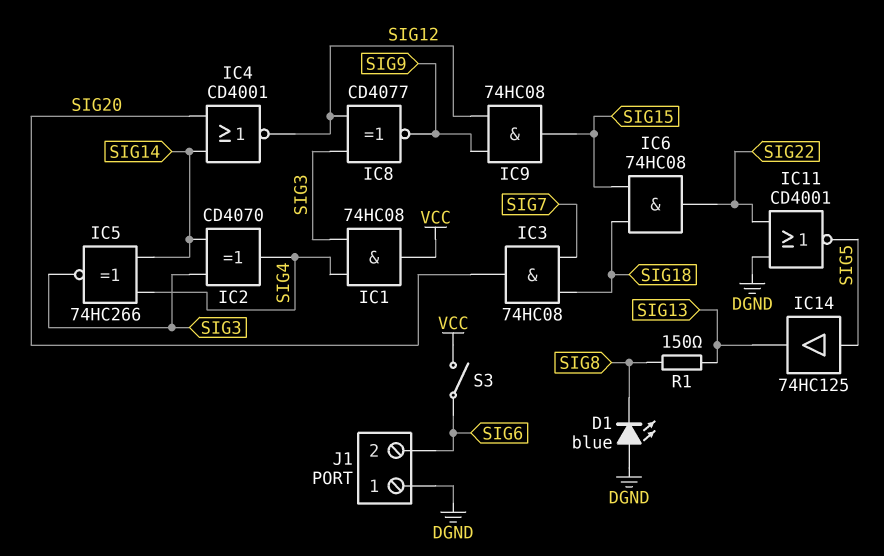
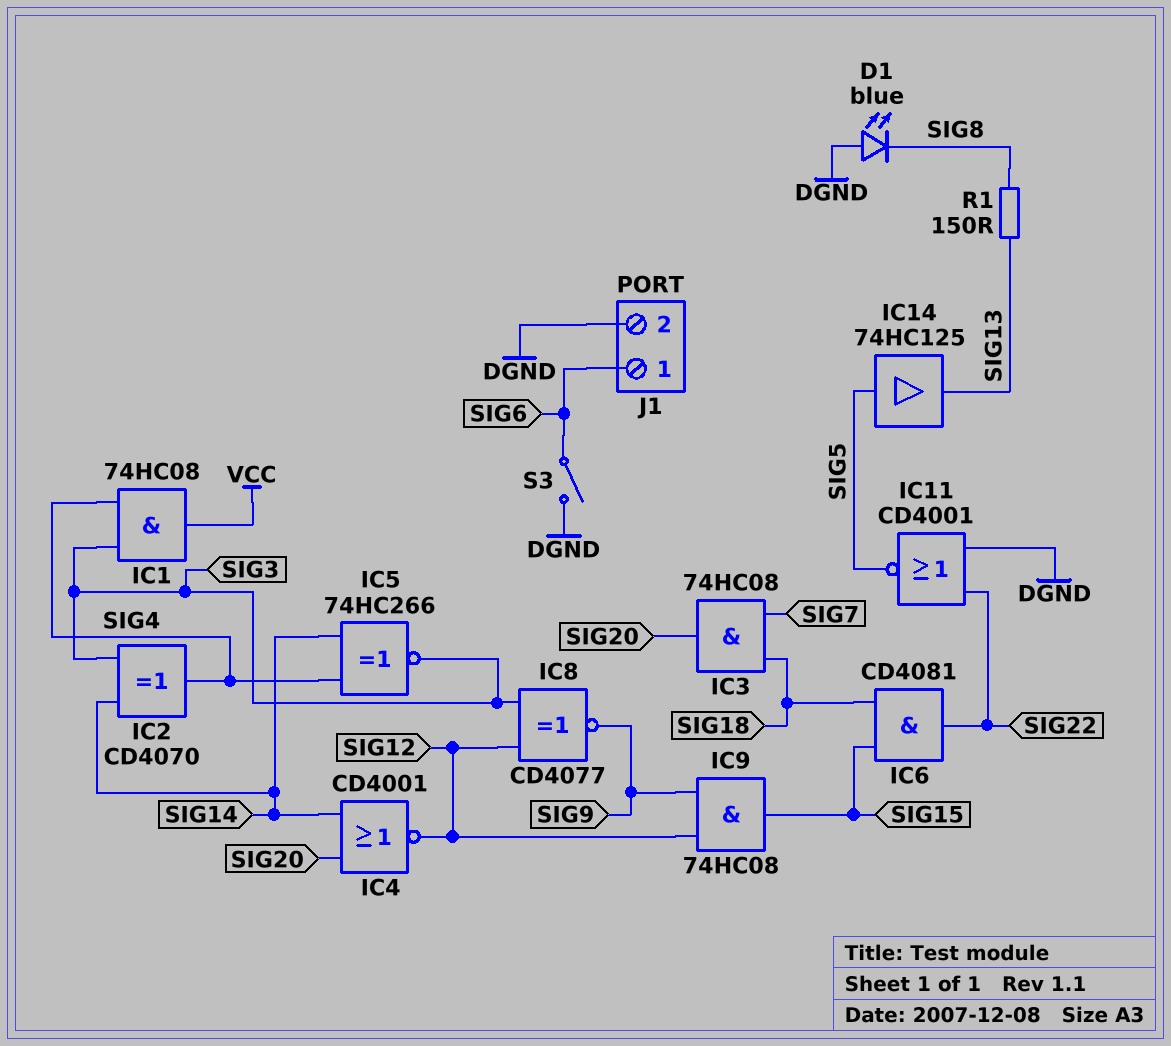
IC6: AND 74HC08 (in SIG15, in SIG18, out SIG22) -> AND CD4081 (in SIG15, in SIG18, out SIG22)
J1 pin 1: DGND -> SIG6
J1 pin 2: SIG6 -> DGND
S3: switch (SIG6, VCC) -> switch (DGND, SIG6)

